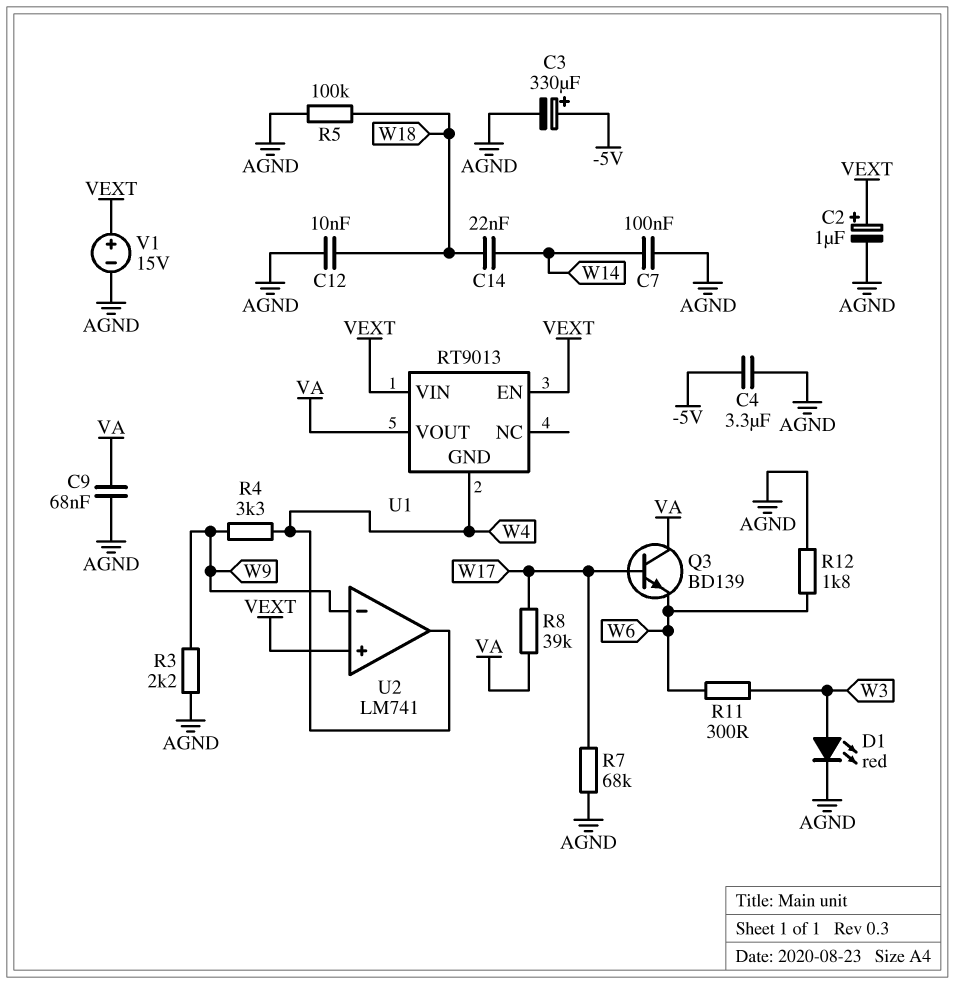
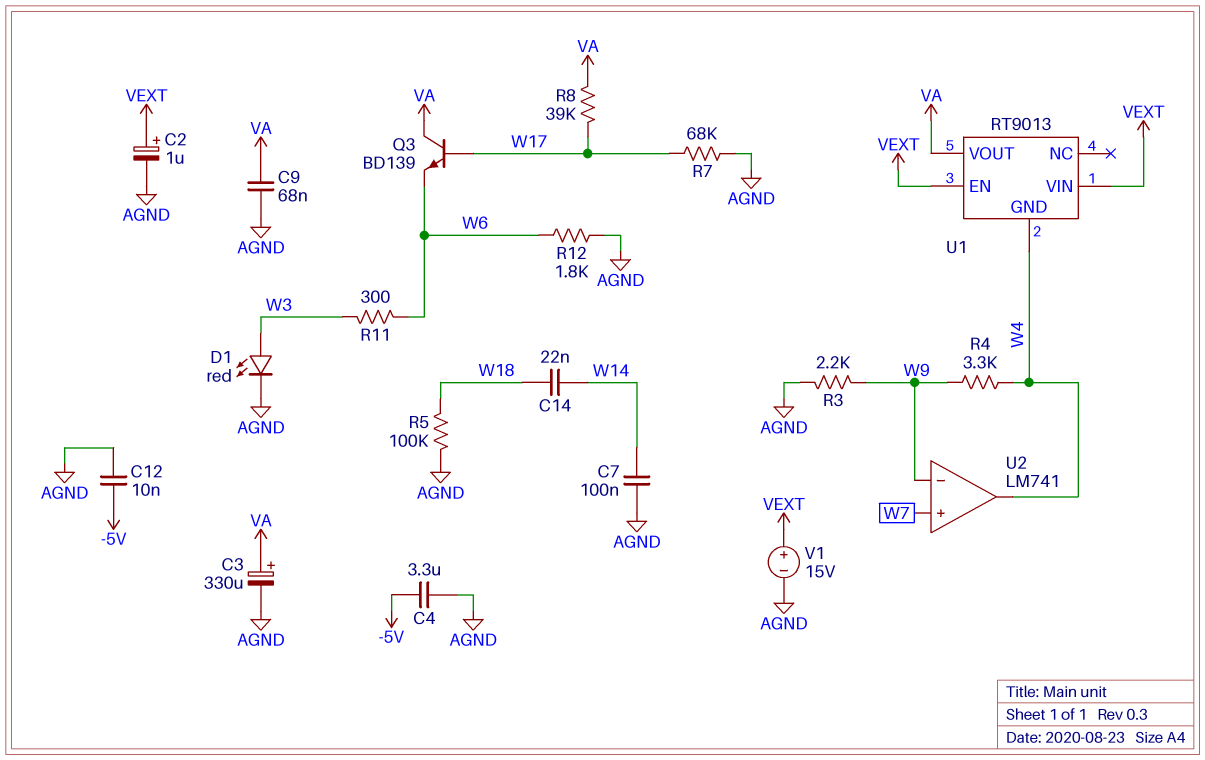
C3: 330uF (plus -5V, minus AGND) -> 330uF (plus VA, minus AGND)
C12: 10nF (AGND, W18) -> 10nF (-5V, AGND)
U2 pin in+: VEXT -> W7

